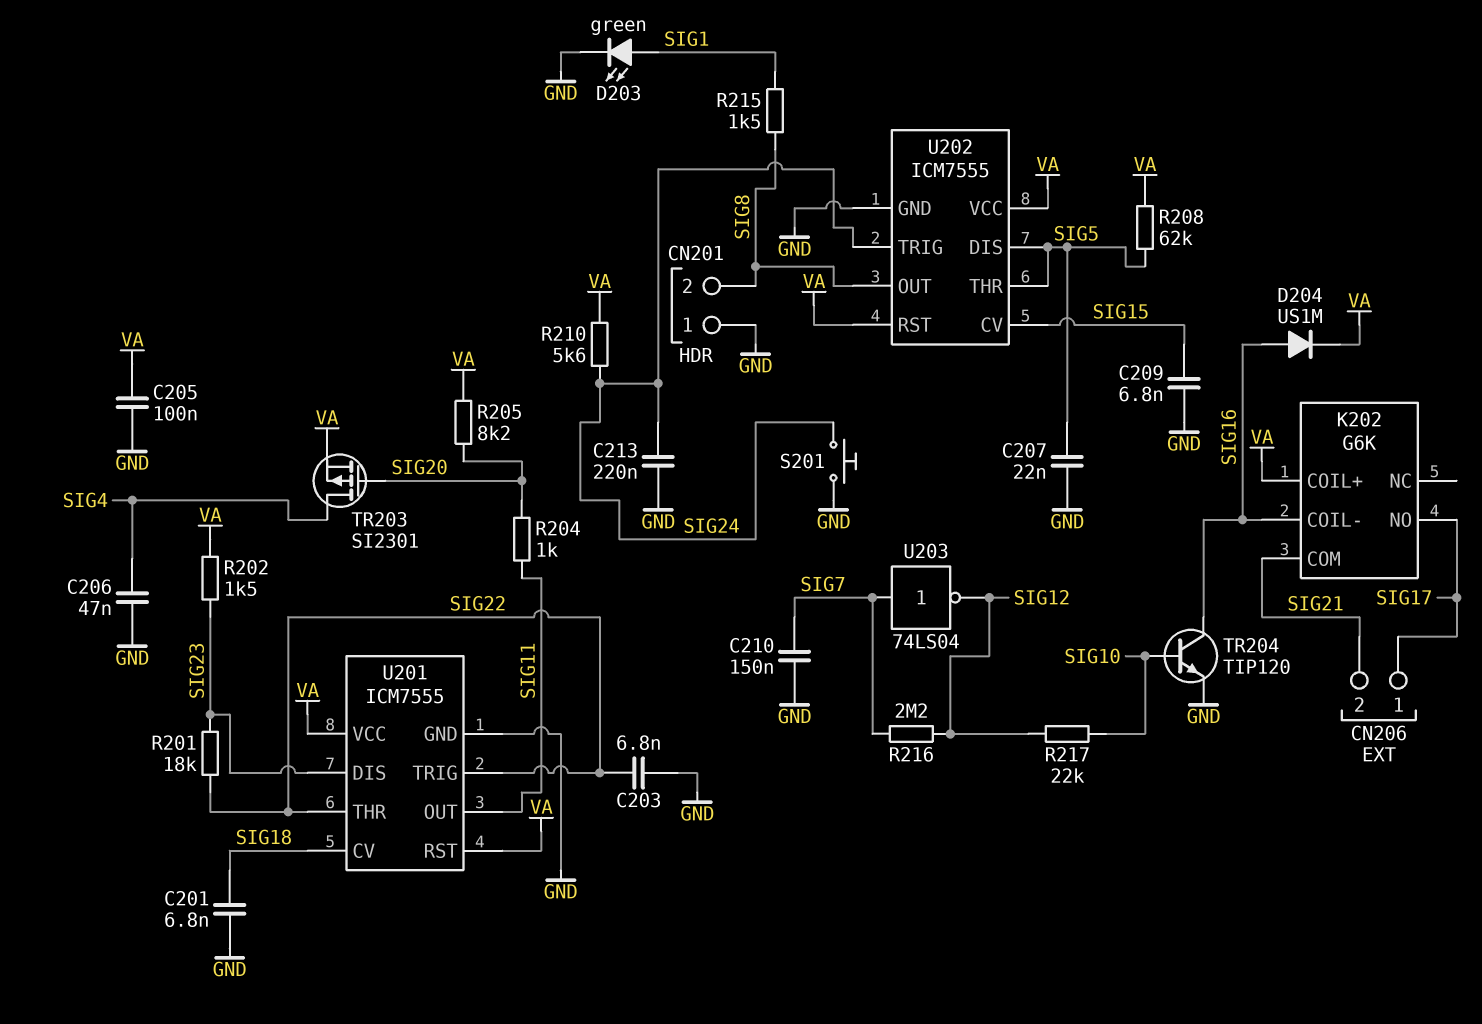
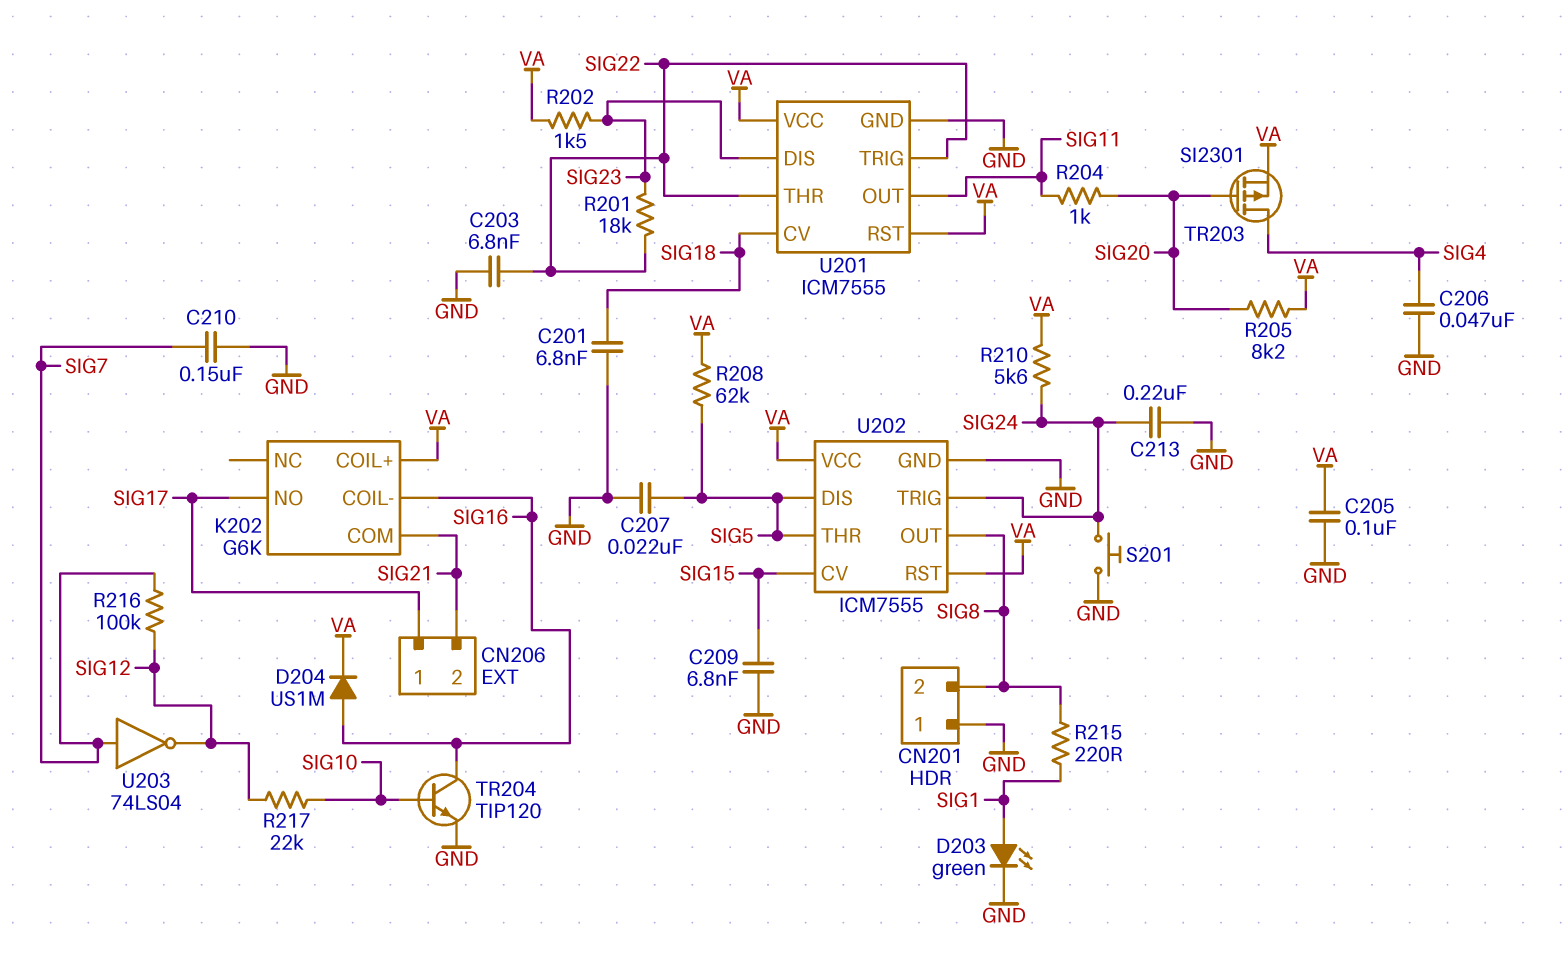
R215: 1.5k (SIG1, SIG8) -> 220 (SIG1, SIG8)
R216: 2.2M (SIG7, SIG12) -> 100k (SIG7, SIG12)

